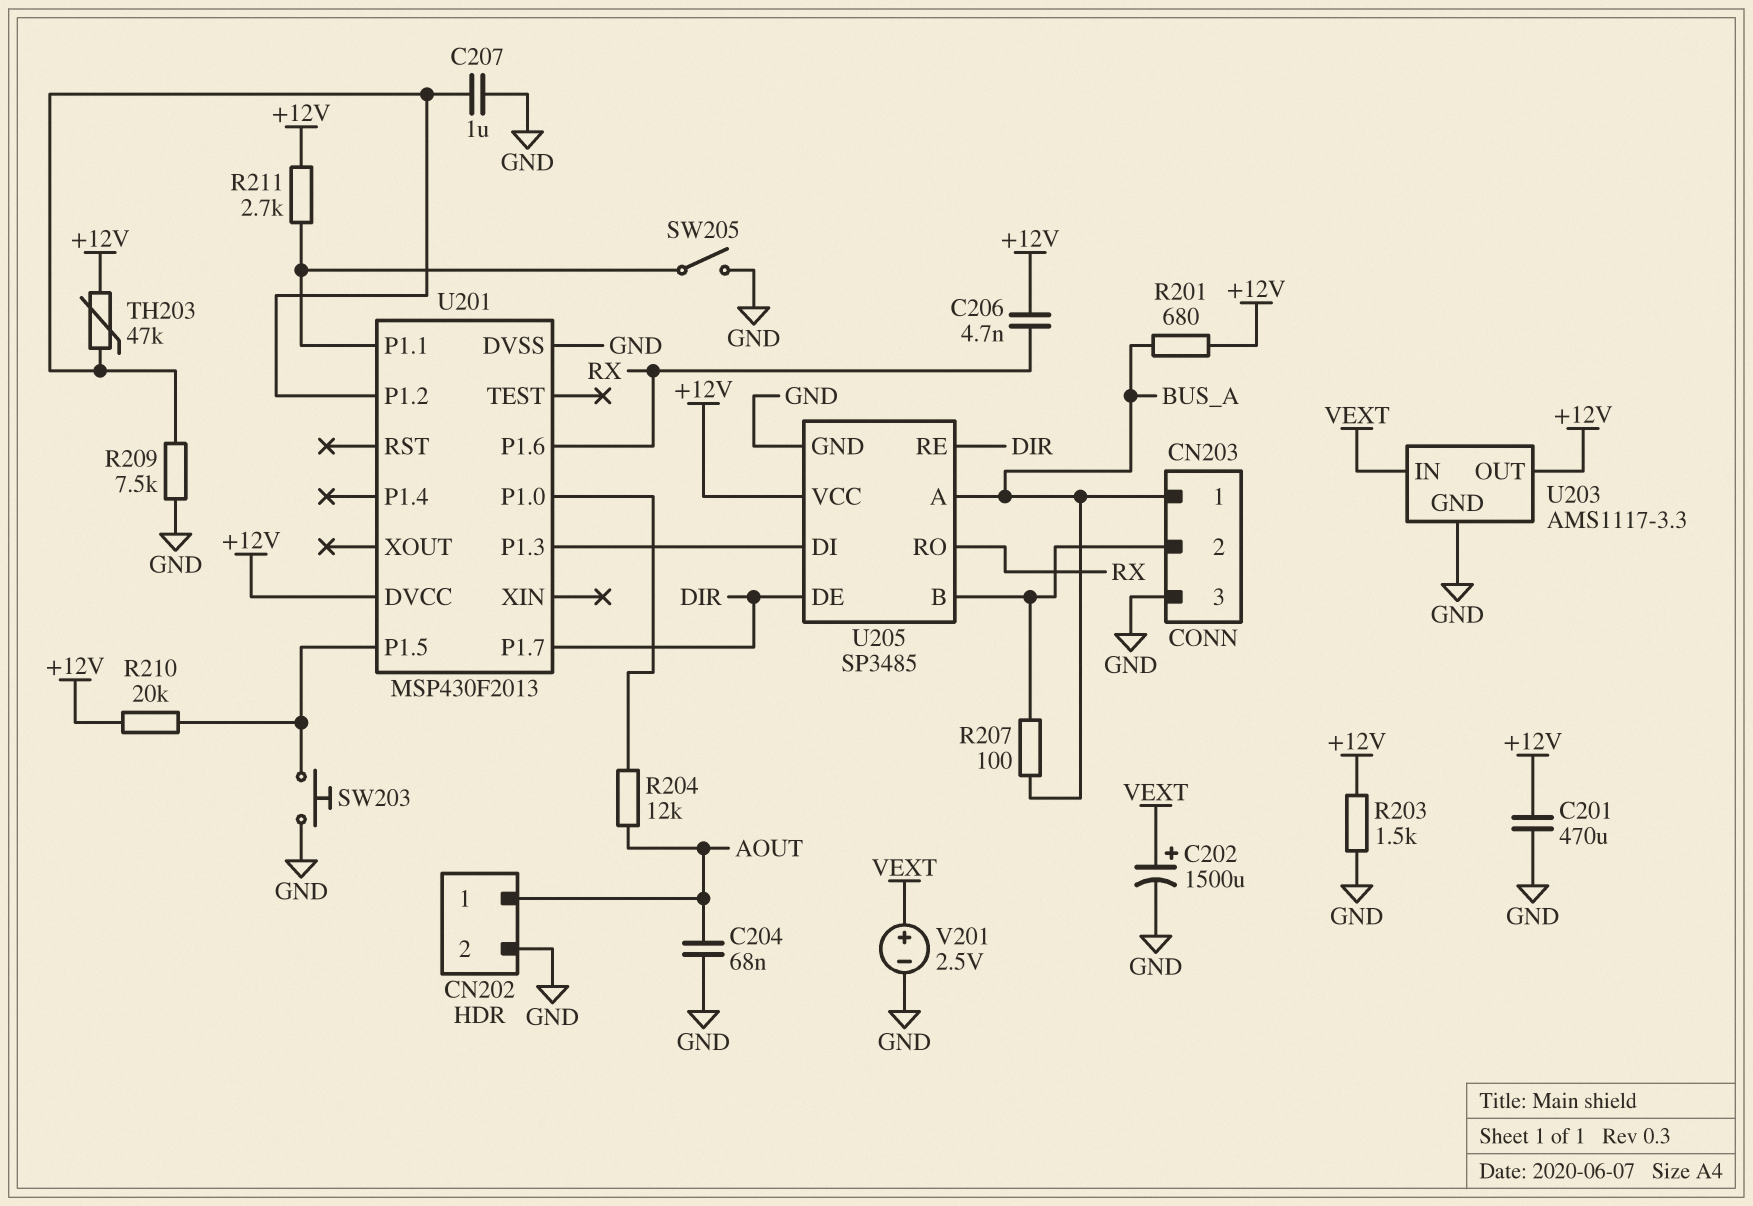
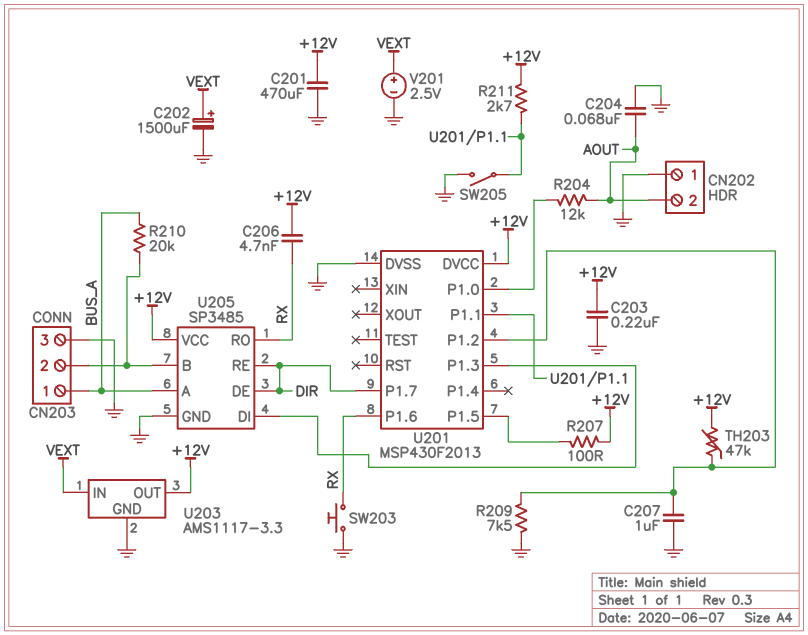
C203: none -> 220nF (+12V, GND)
CN202 pin 1: AOUT -> GND
CN202 pin 2: GND -> AOUT
R201: 680 (+12V, BUS_A) -> none
R203: 1.5k (+12V, GND) -> none
R207: 100 (BUS_A, CN203/2) -> 100 (+12V, U201/P1.5)
R210: 20k (+12V, U201/P1.5) -> 20k (BUS_A, CN203/2)
SW203: button (GND, U201/P1.5) -> button (GND, RX)

